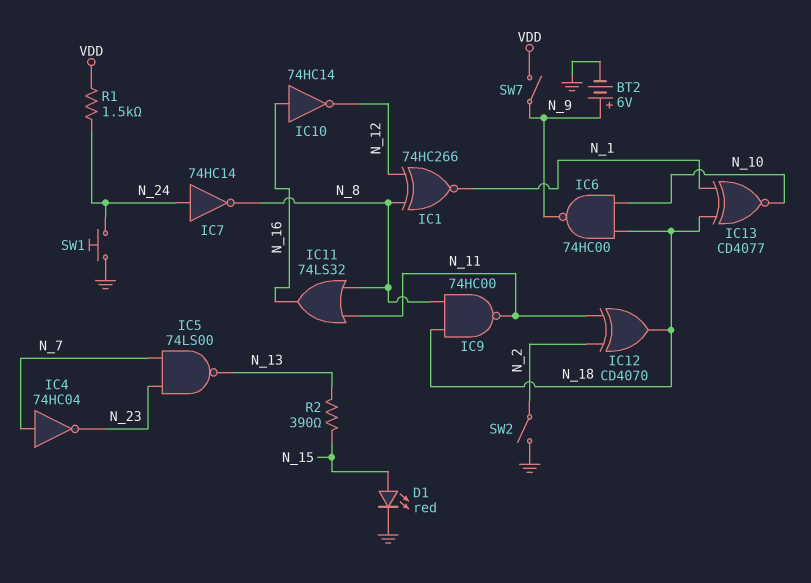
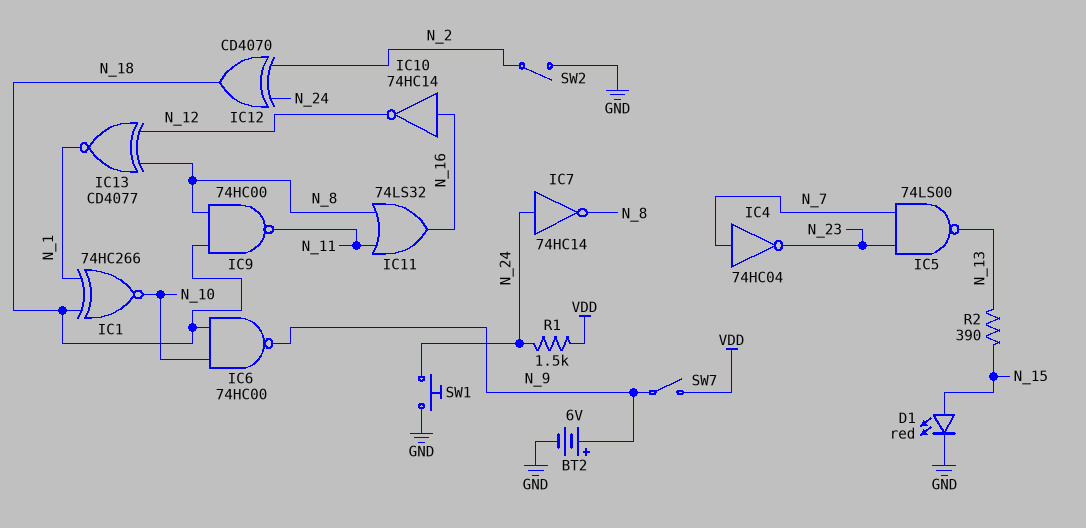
IC1: XNOR 74HC266 (in N_8, in N_12, out N_1) -> XNOR 74HC266 (in N_1, in N_18, out N_10)
IC12: XOR CD4070 (in N_2, in N_11, out N_18) -> XOR CD4070 (in N_2, in N_24, out N_18)
IC13: XNOR CD4077 (in N_1, in N_18, out N_10) -> XNOR CD4077 (in N_8, in N_12, out N_1)

